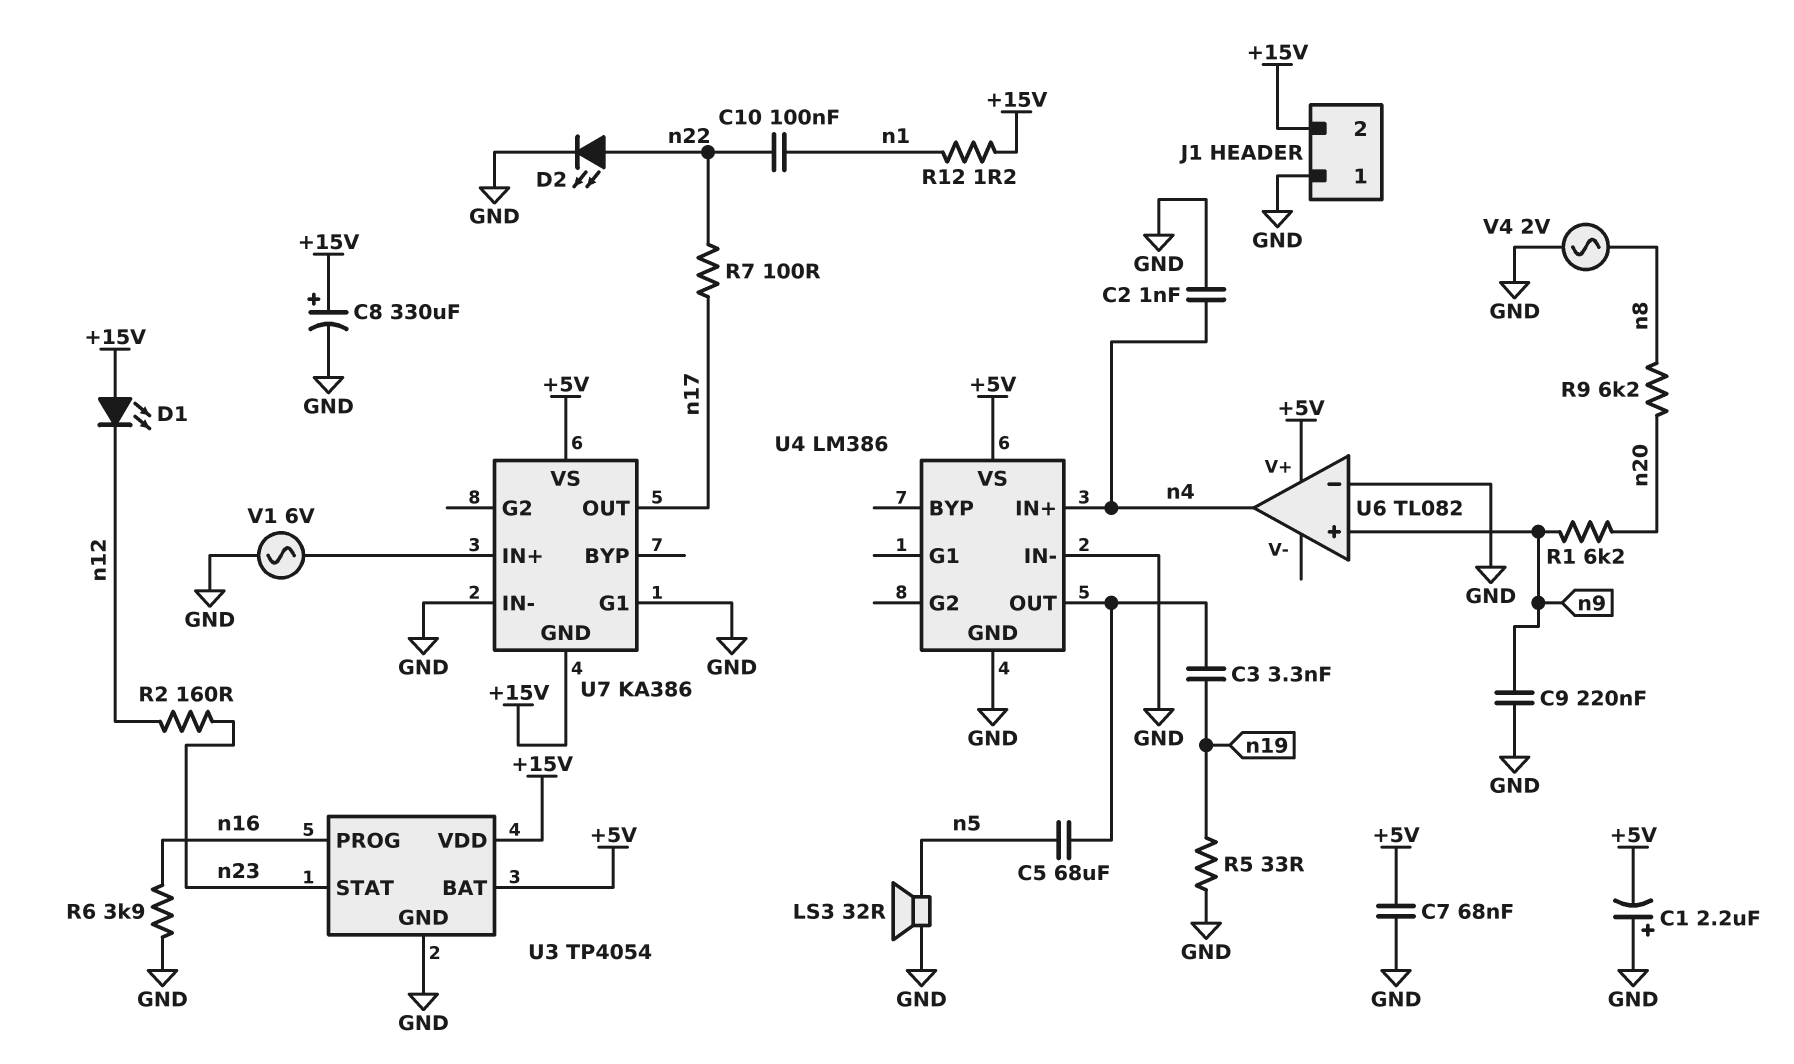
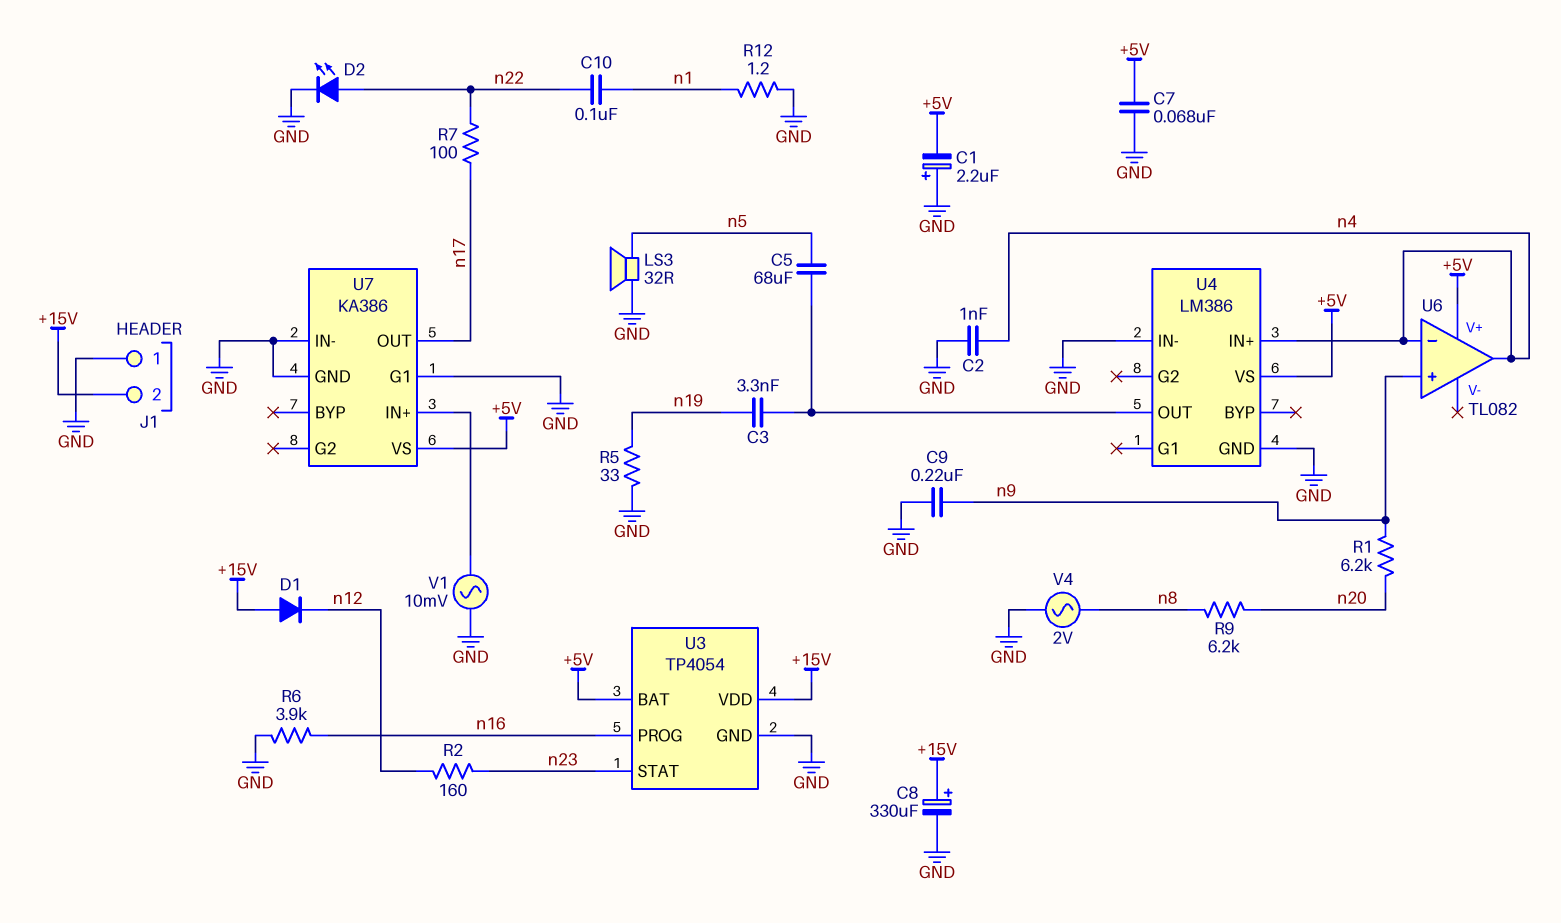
D1: LED (A +15V, K n12) -> diode (A +15V, K n12)
R12: 1.2 (+15V, n1) -> 1.2 (GND, n1)
U6 pin in-: GND -> n4
U7 pin GND: +15V -> GND
V1: AC 6V (GND, U7/IN+) -> AC 10mV (GND, U7/IN+)

